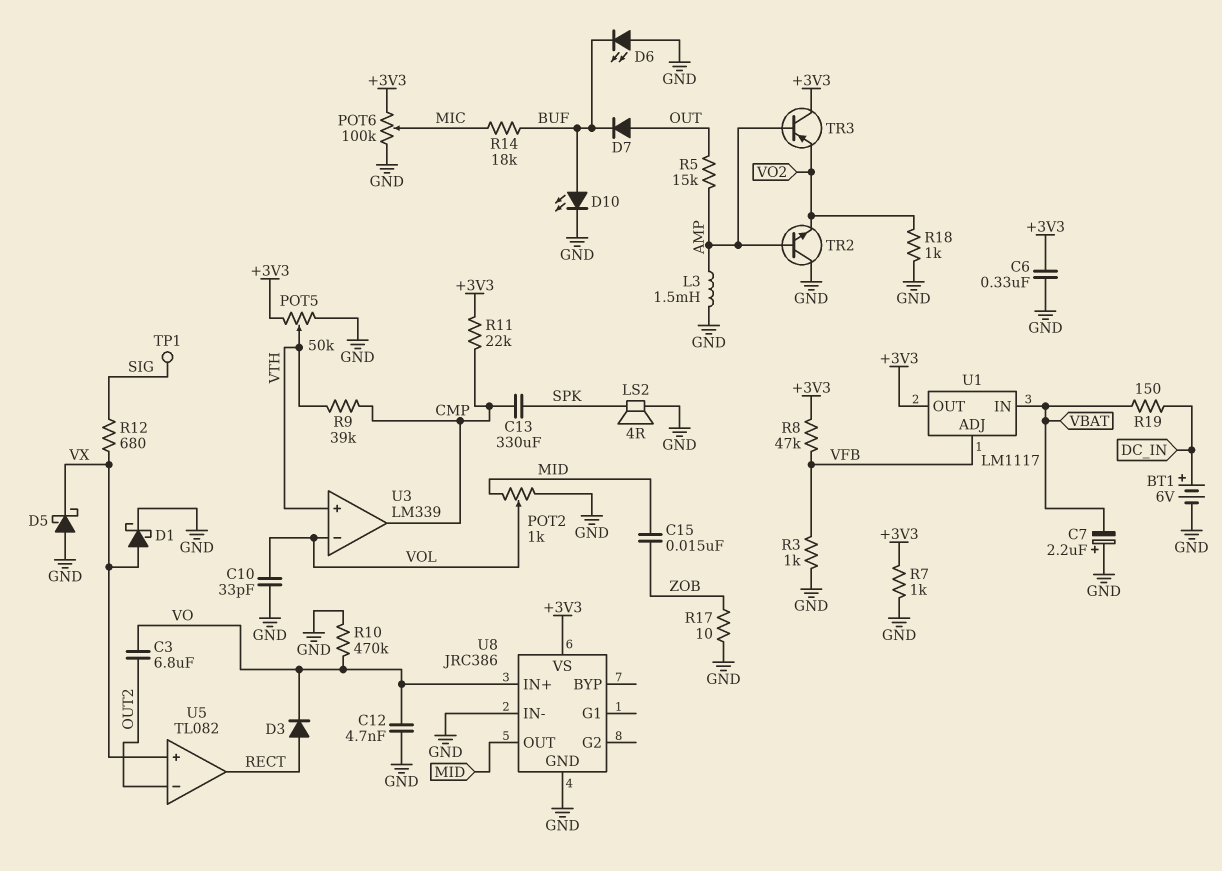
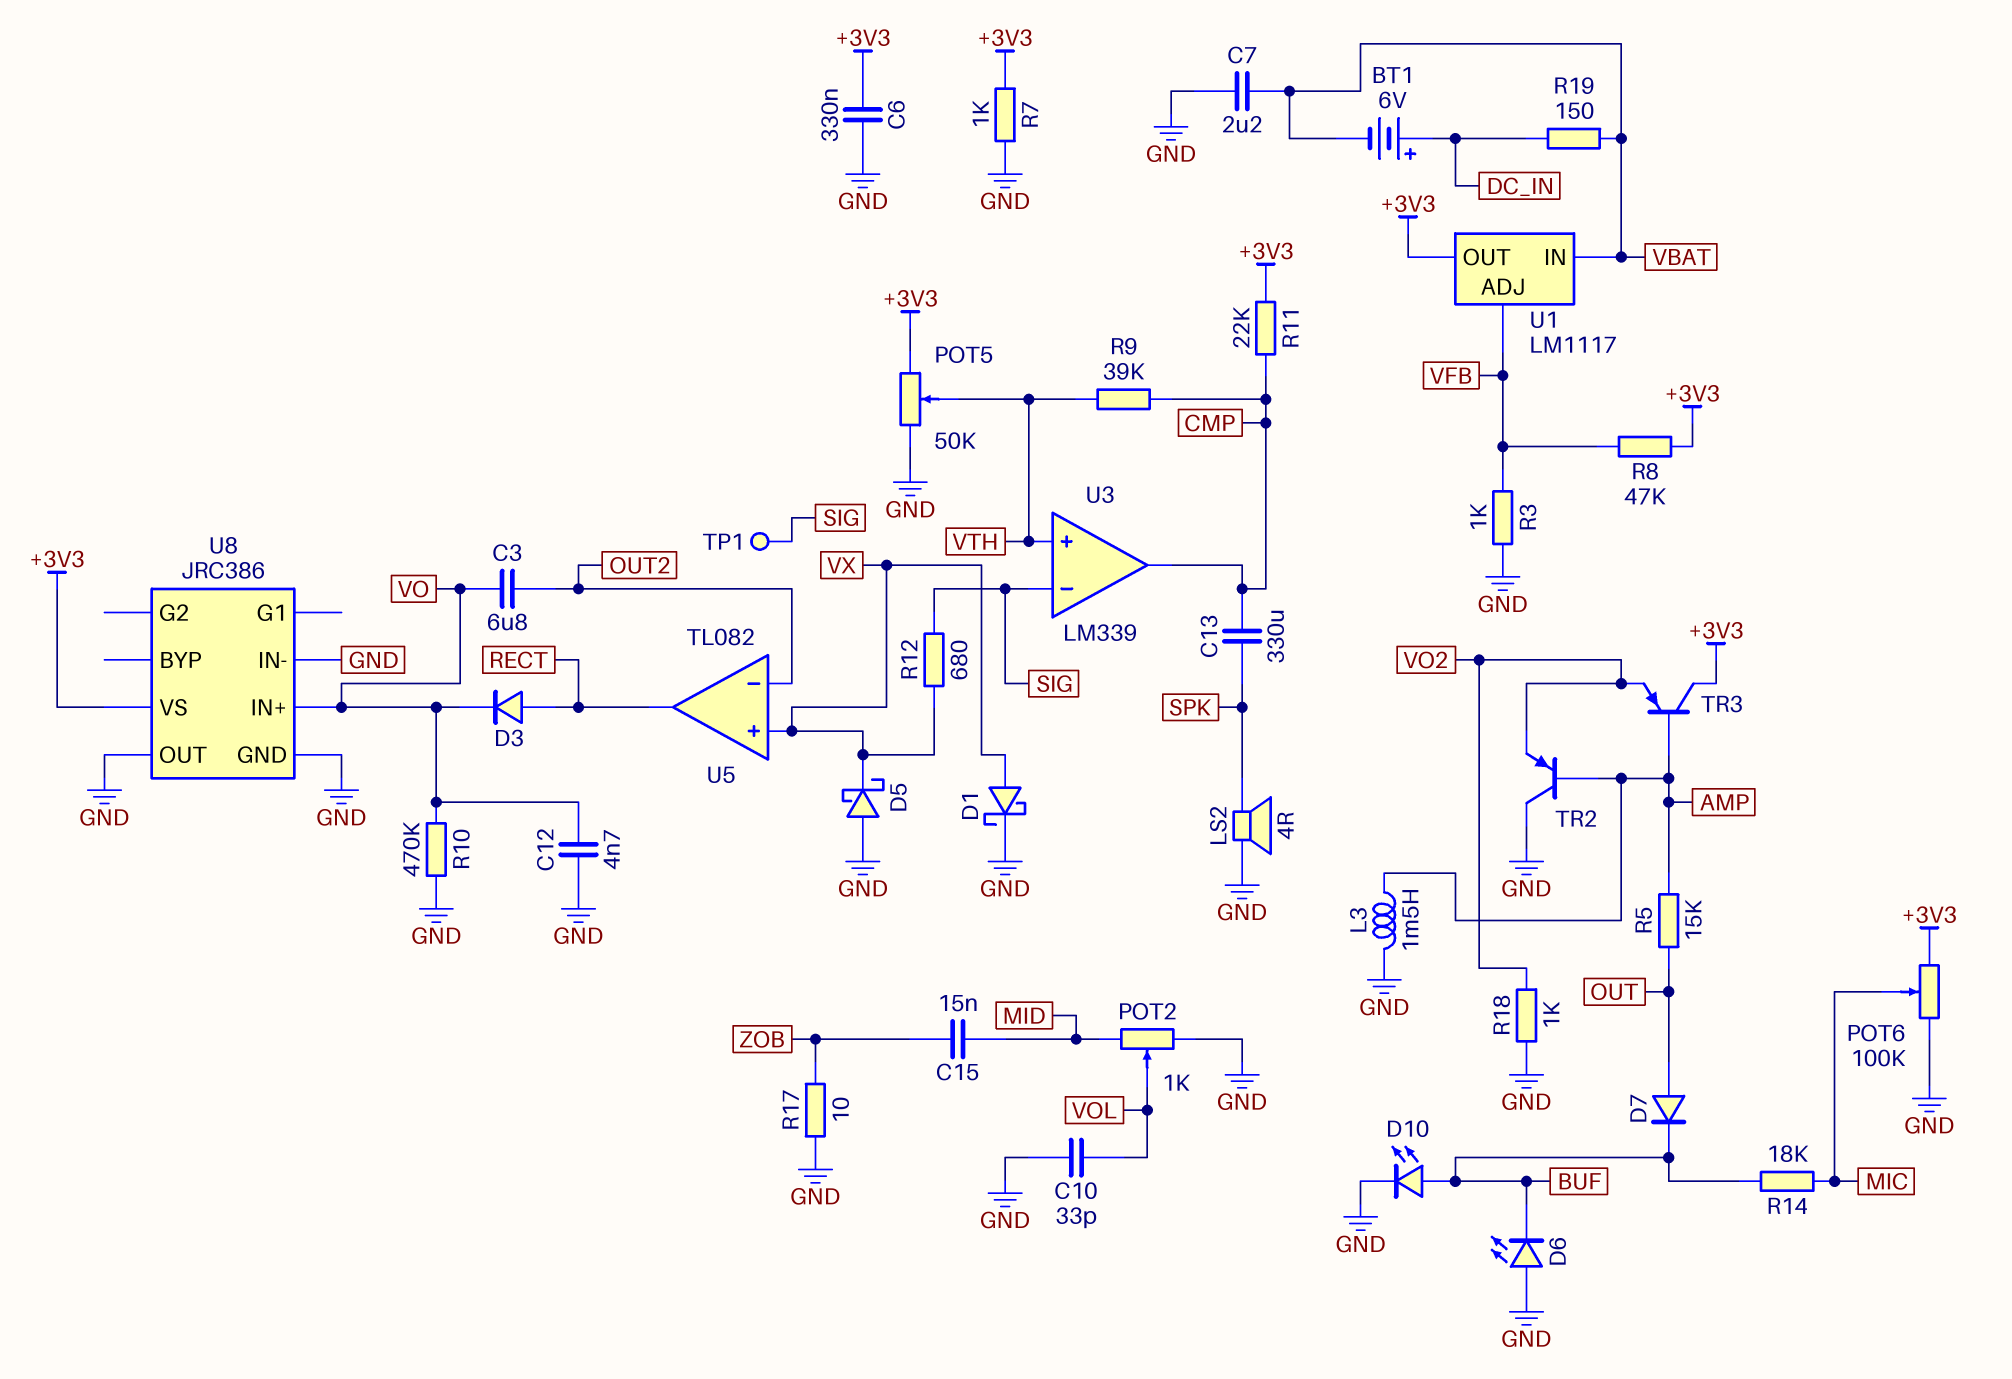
BT1: 6V (plus DC_IN, minus GND) -> 6V (plus DC_IN, minus VBAT)
C7: 2.2uF (plus GND, minus VBAT) -> 2.2uF (GND, VBAT)
TR2: NPN (B AMP, C GND, E VO2) -> PNP (B AMP, C GND, E VO2)
U3 pin in-: VOL -> SIG
U8 pin OUT: MID -> GND

